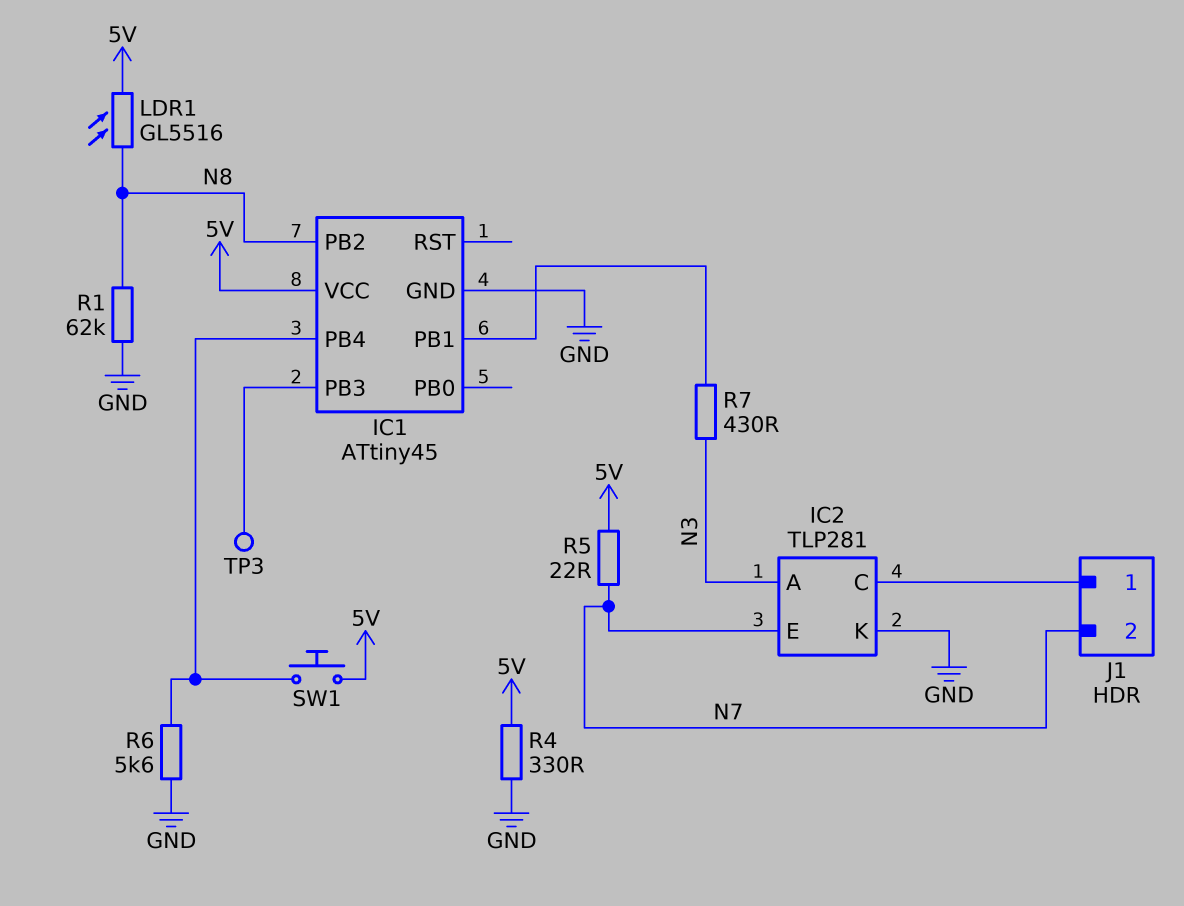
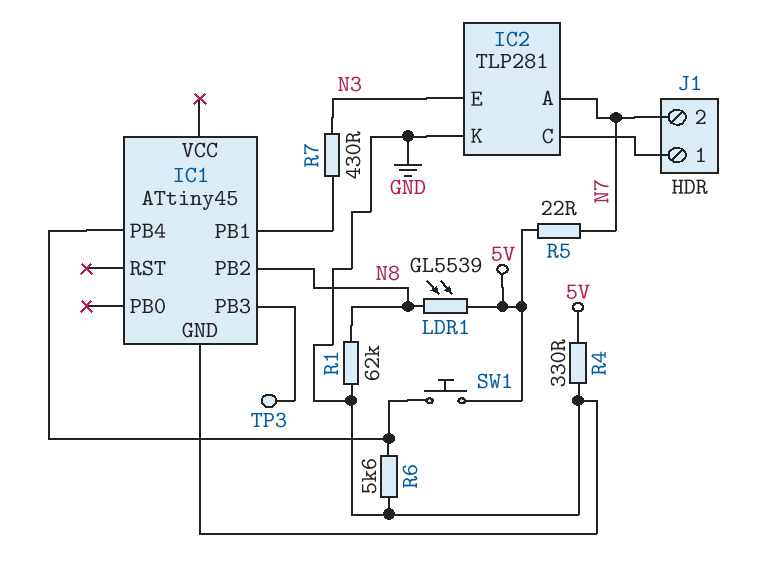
IC1 pin VCC: 5V -> none
IC2 pin A: N3 -> N7
IC2 pin E: N7 -> N3
LDR1: GL5516 (5V, N8) -> GL5539 (5V, N8)

